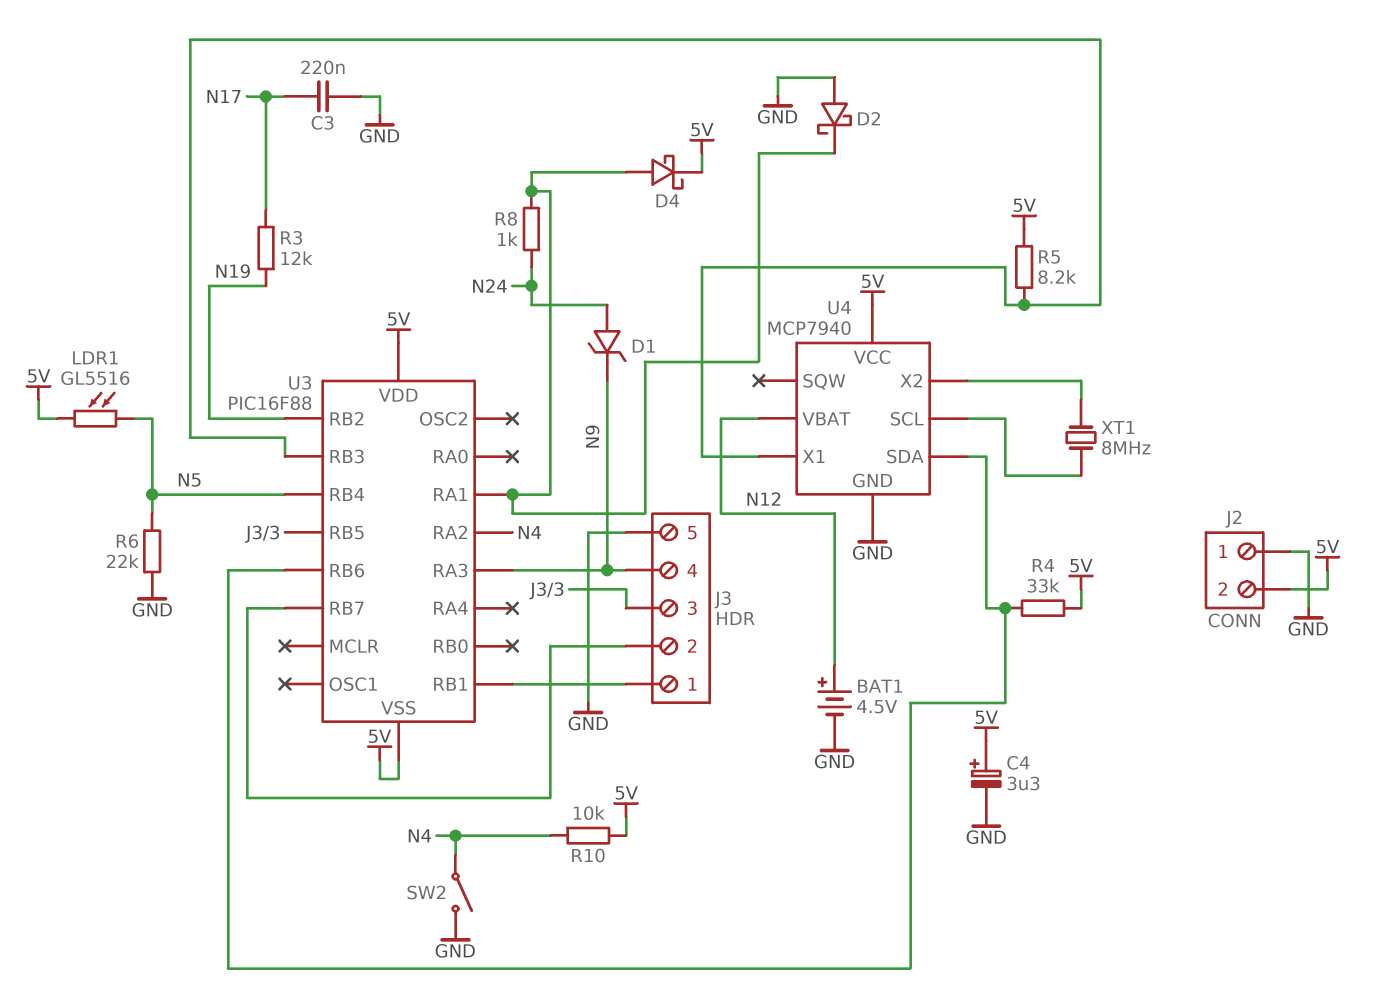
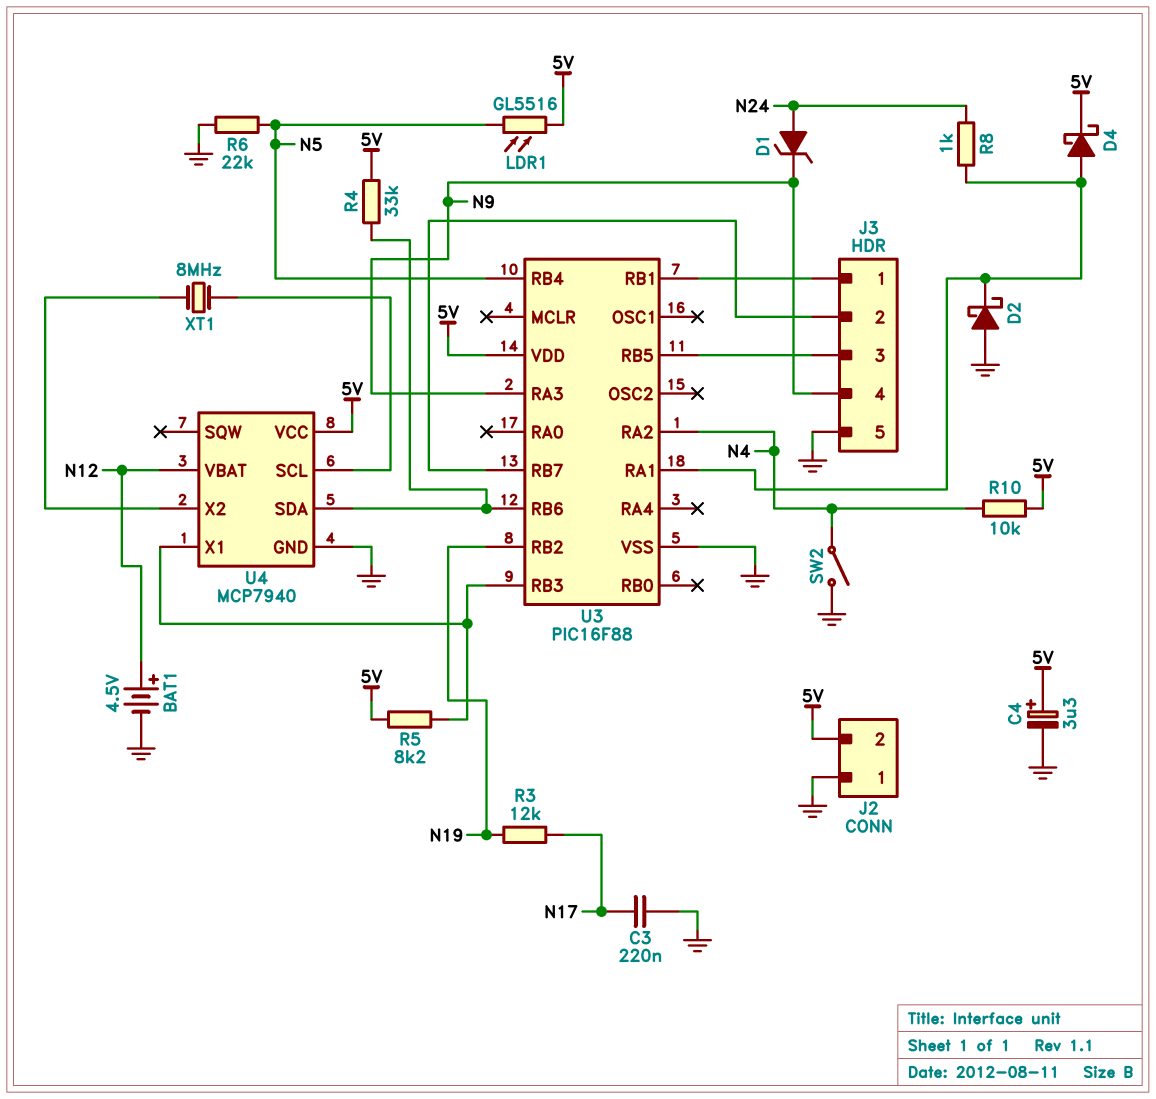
U3 pin VSS: 5V -> GND

